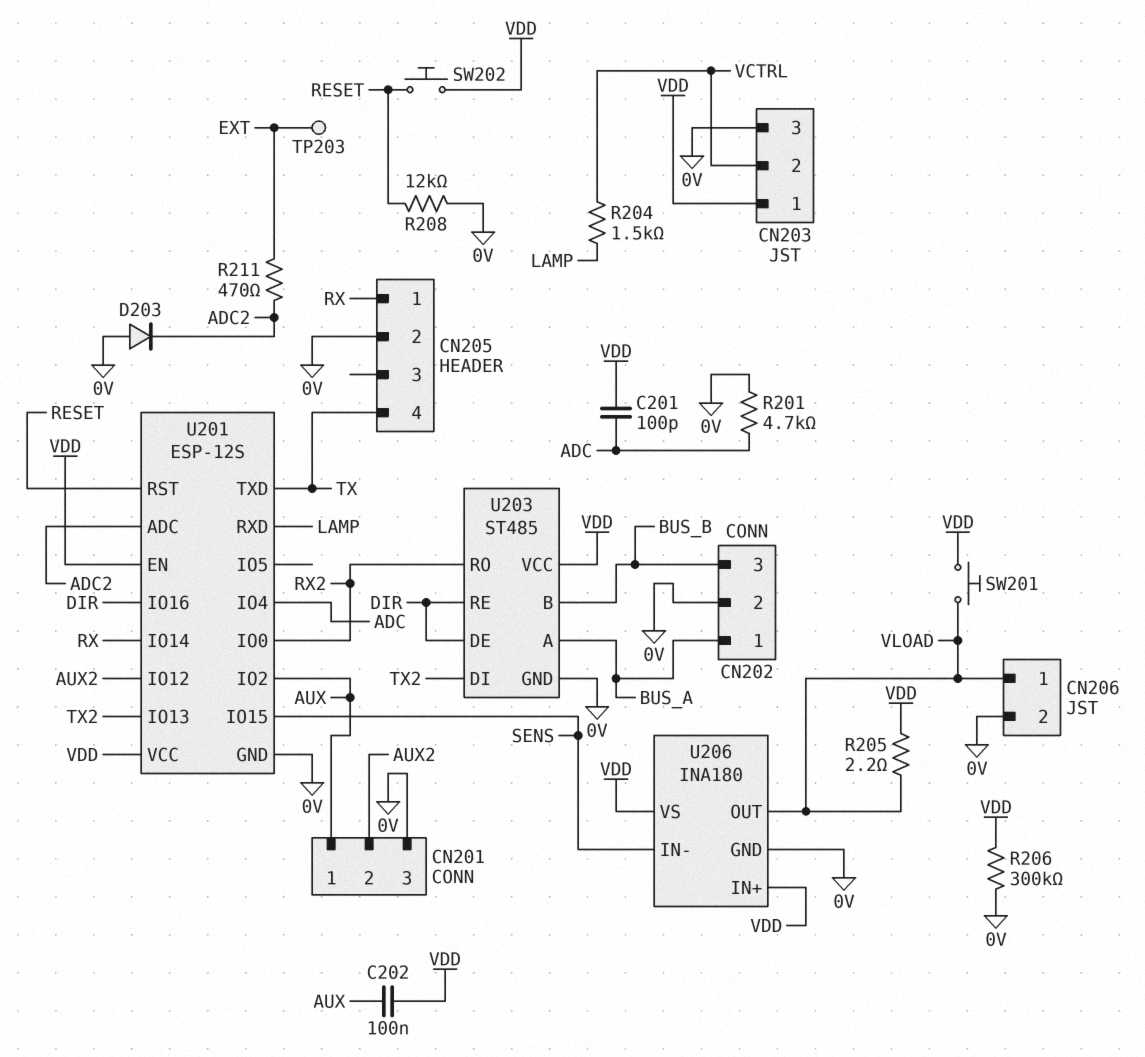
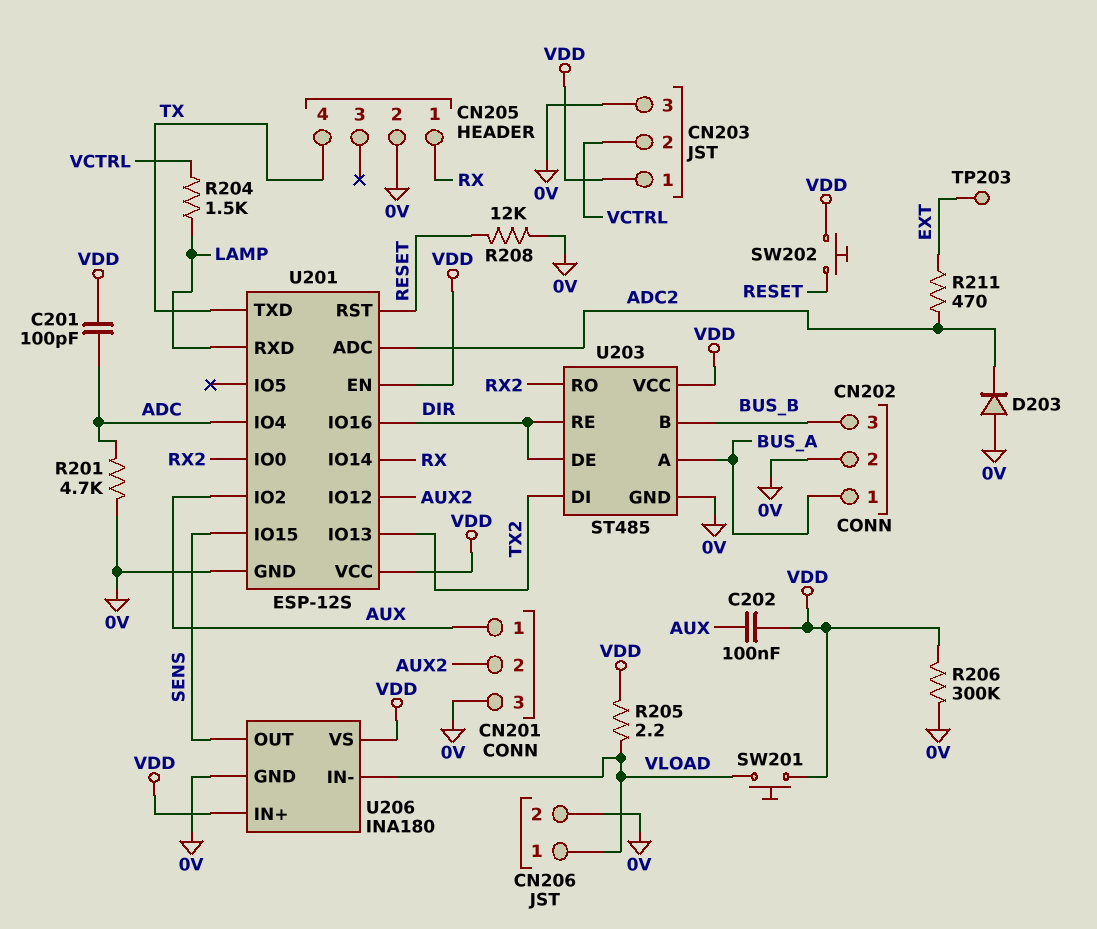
U206 pin IN-: SENS -> VLOAD
U206 pin OUT: VLOAD -> SENS

